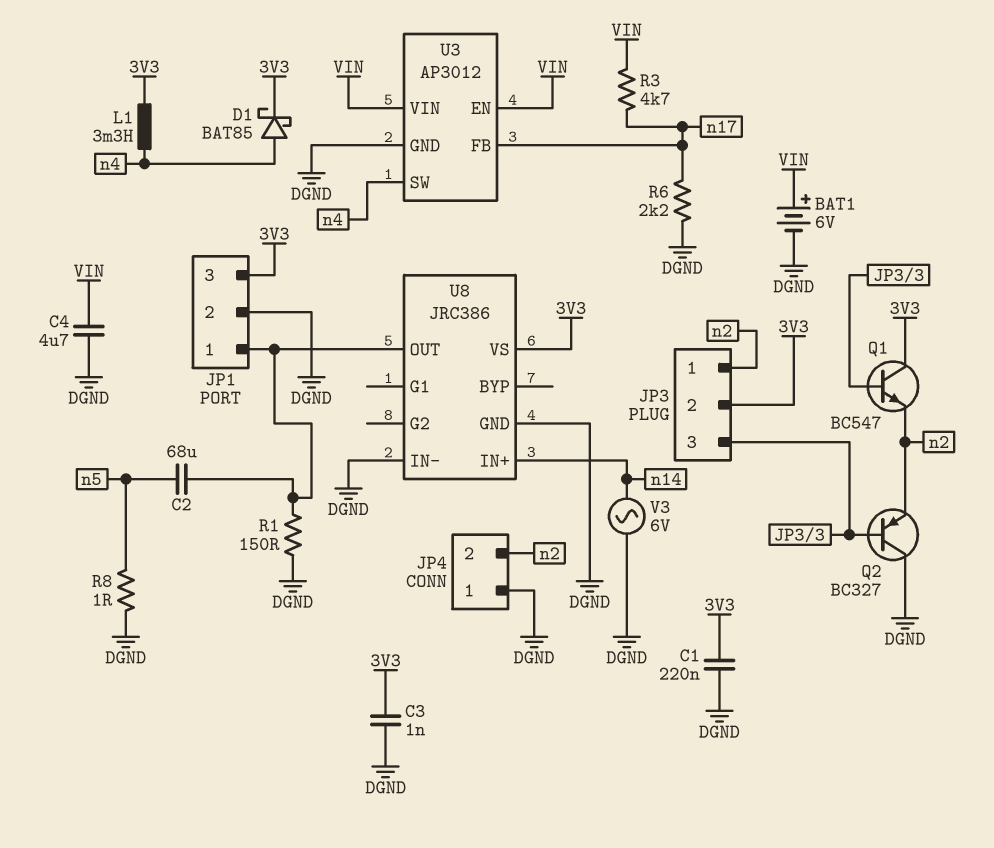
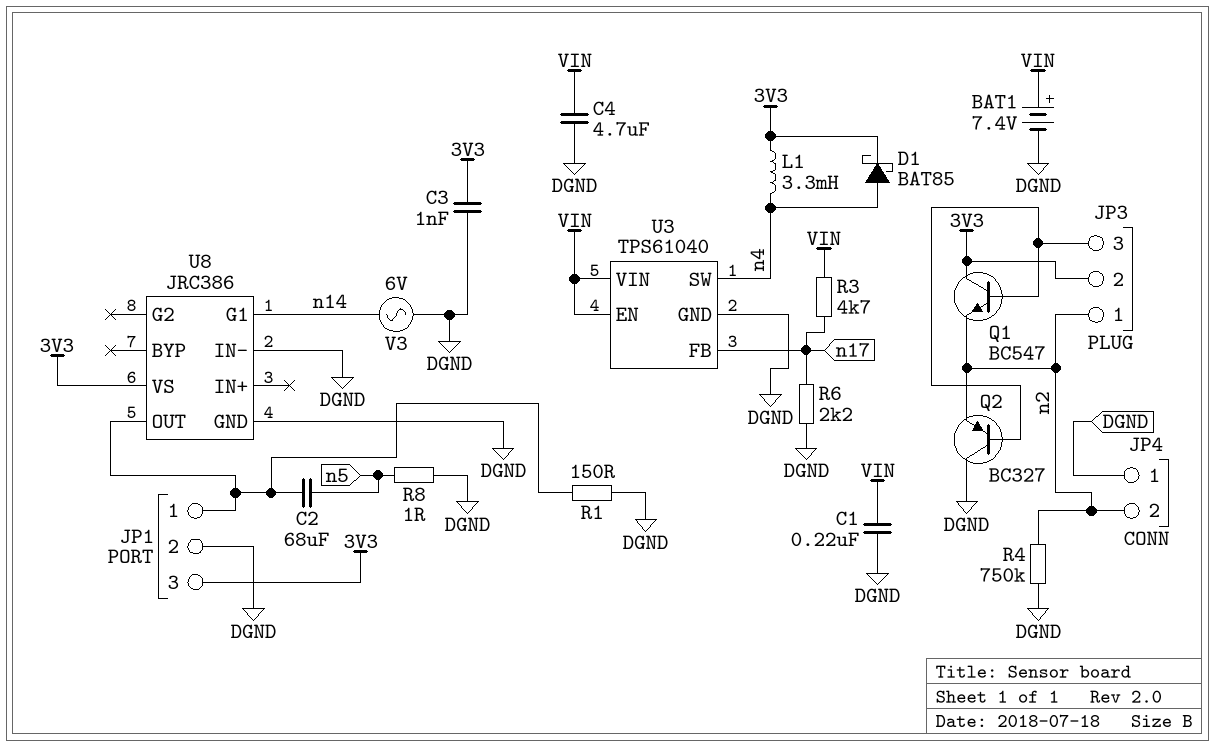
BAT1: 6V (plus VIN, minus DGND) -> 7.4V (plus VIN, minus DGND)
C1: 220nF (3V3, DGND) -> 220nF (DGND, VIN)
R4: none -> 750k (DGND, n2)
U3: AP3012 -> TPS61040
U8 pin G1: none -> n14
U8 pin IN+: n14 -> none

